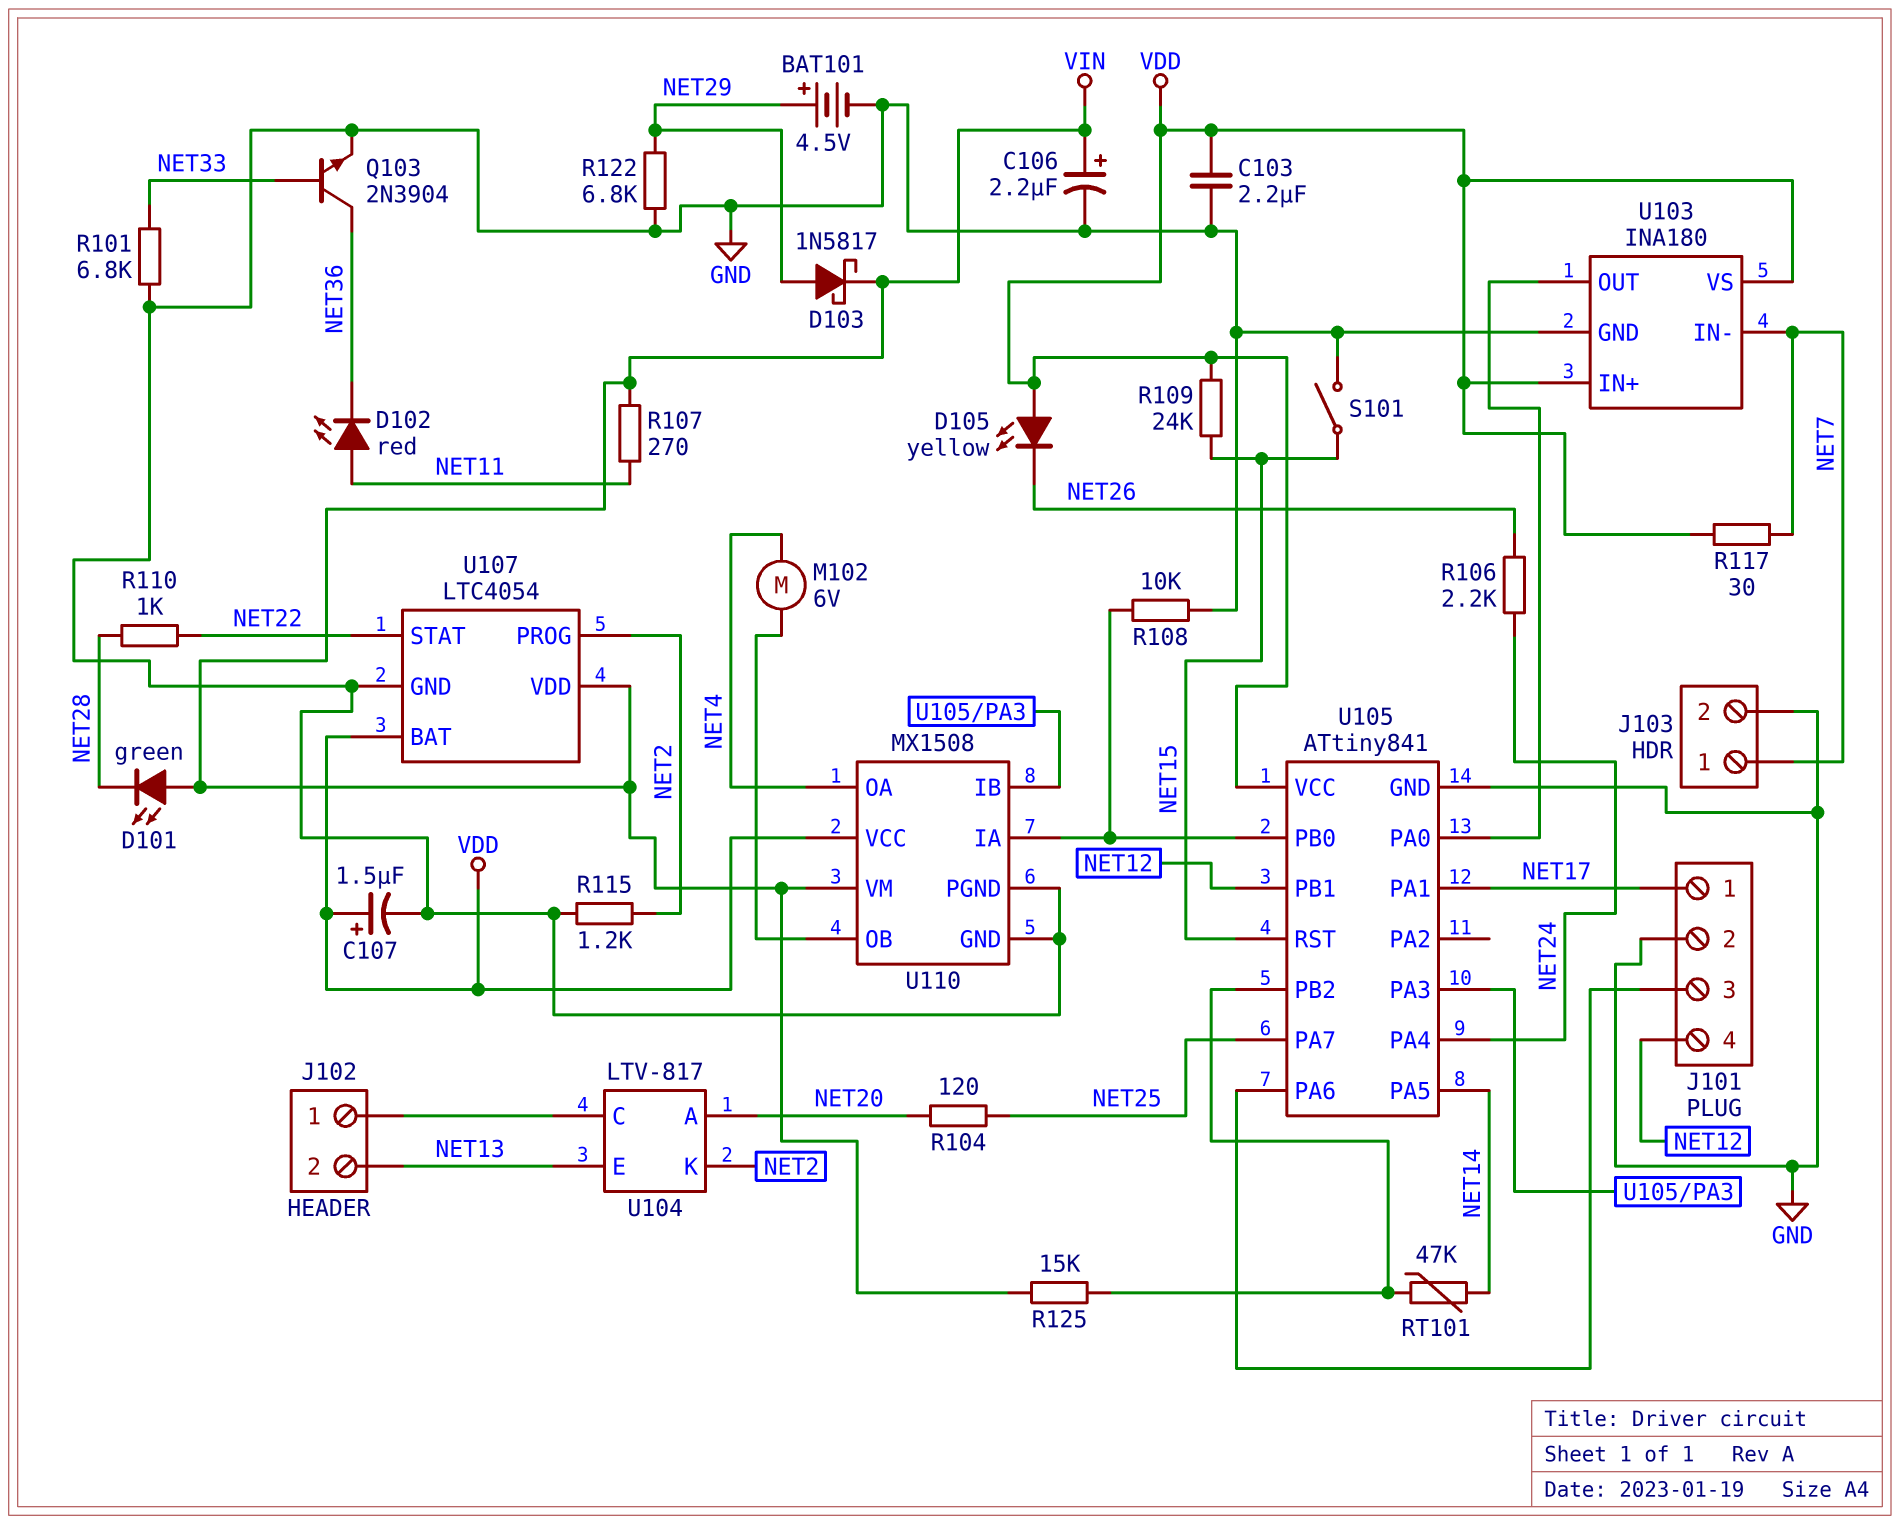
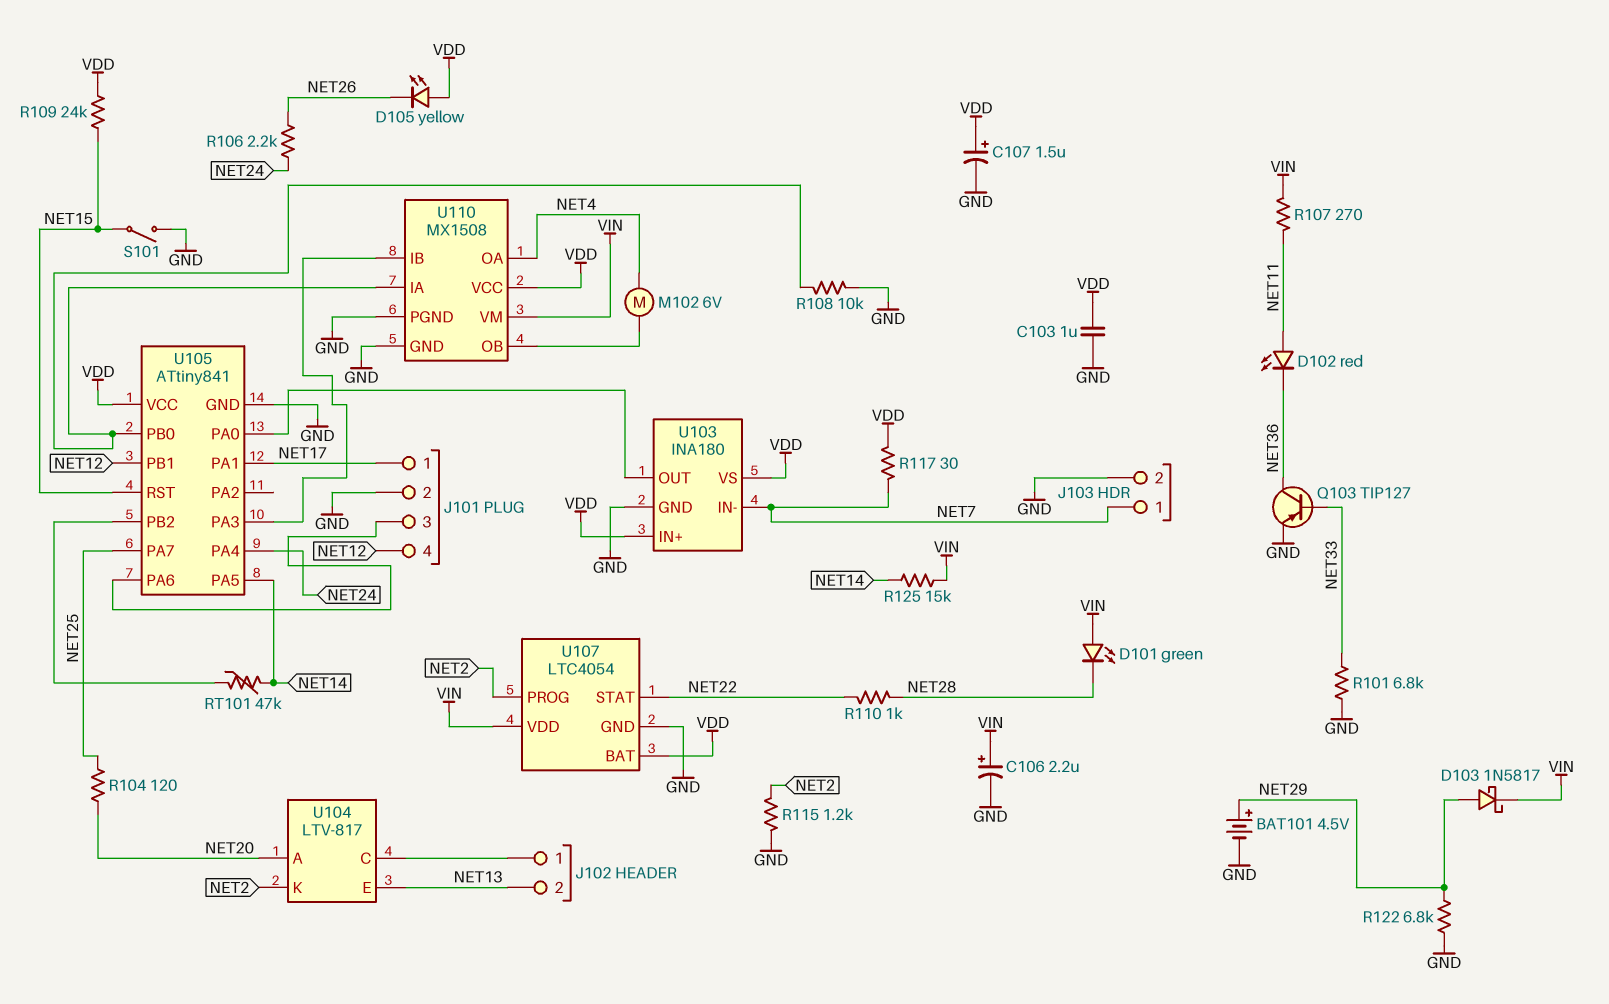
C103: 2.2uF (GND, VDD) -> 1uF (GND, VDD)
Q103: NPN 2N3904 (B NET33, C NET36, E GND) -> PNP TIP127 (B NET33, C NET36, E GND)
R125: 15k (U105/PB2, VIN) -> 15k (NET14, VIN)

